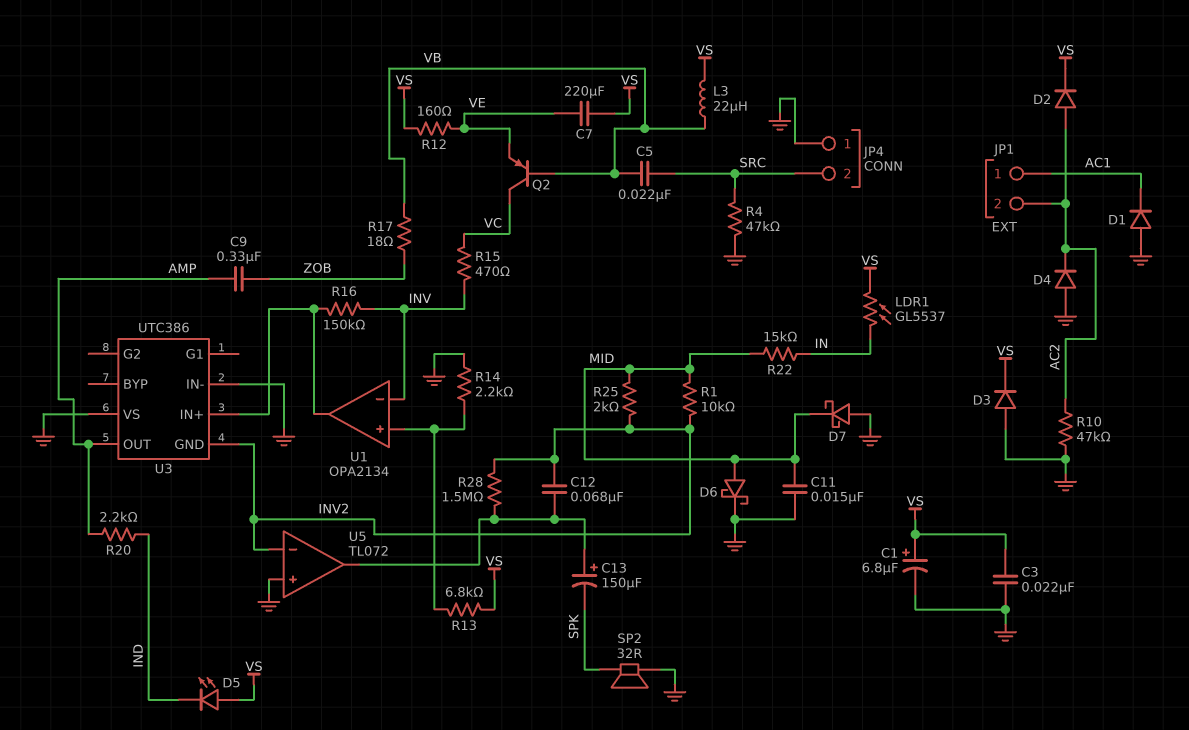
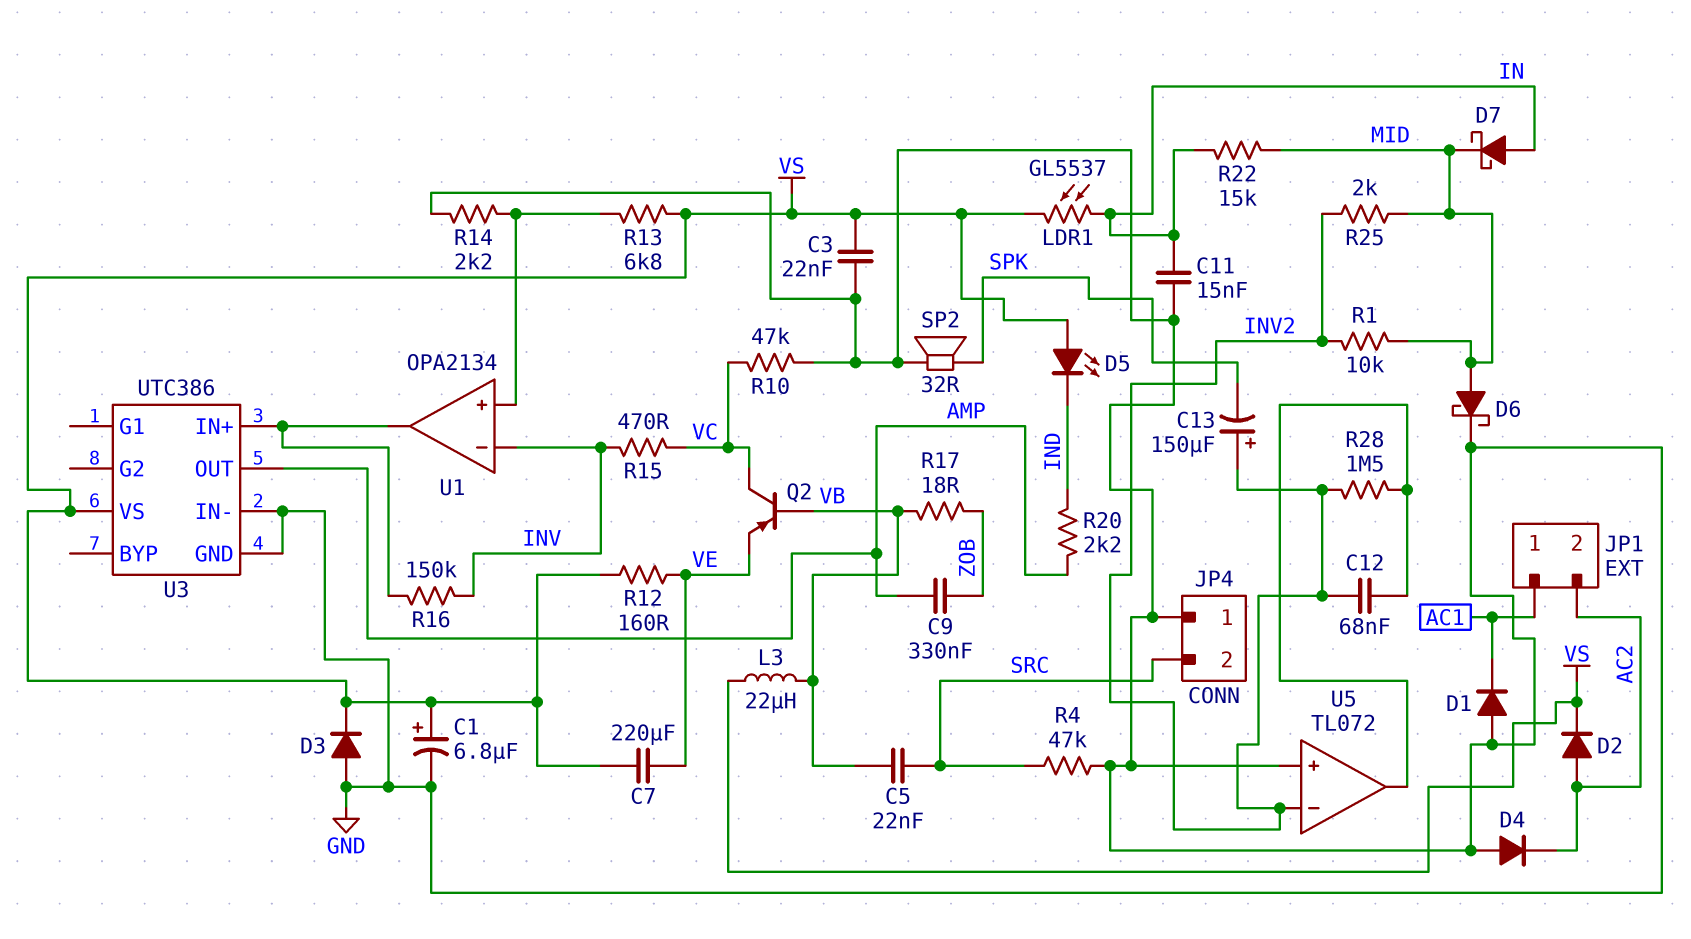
C11: 15nF (GND, MID) -> 15nF (GND, IN)
C13: 150uF (plus U5/out, minus SPK) -> 150uF (plus INV2, minus SPK)
D7: schottky (A GND, K MID) -> schottky (A IN, K MID)
R10: 47k (AC2, GND) -> 47k (GND, VC)
U3 pin GND: INV2 -> GND
U3 pin VS: GND -> VS

